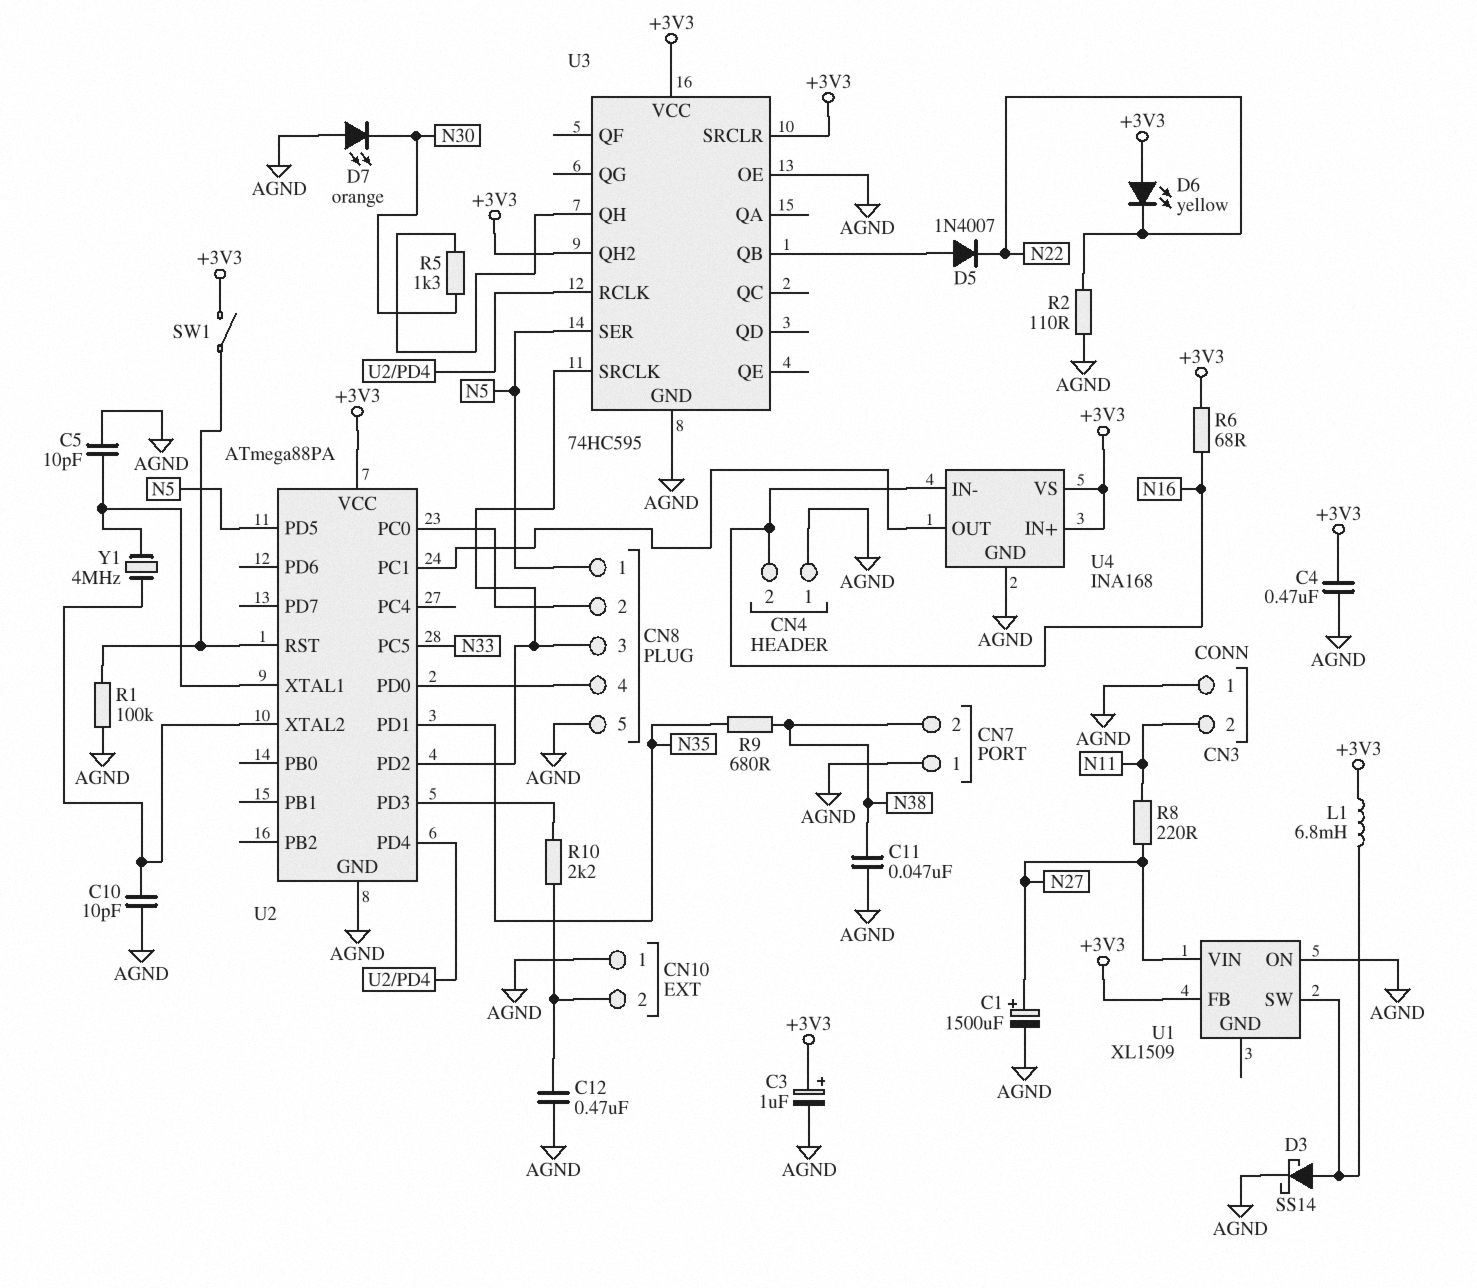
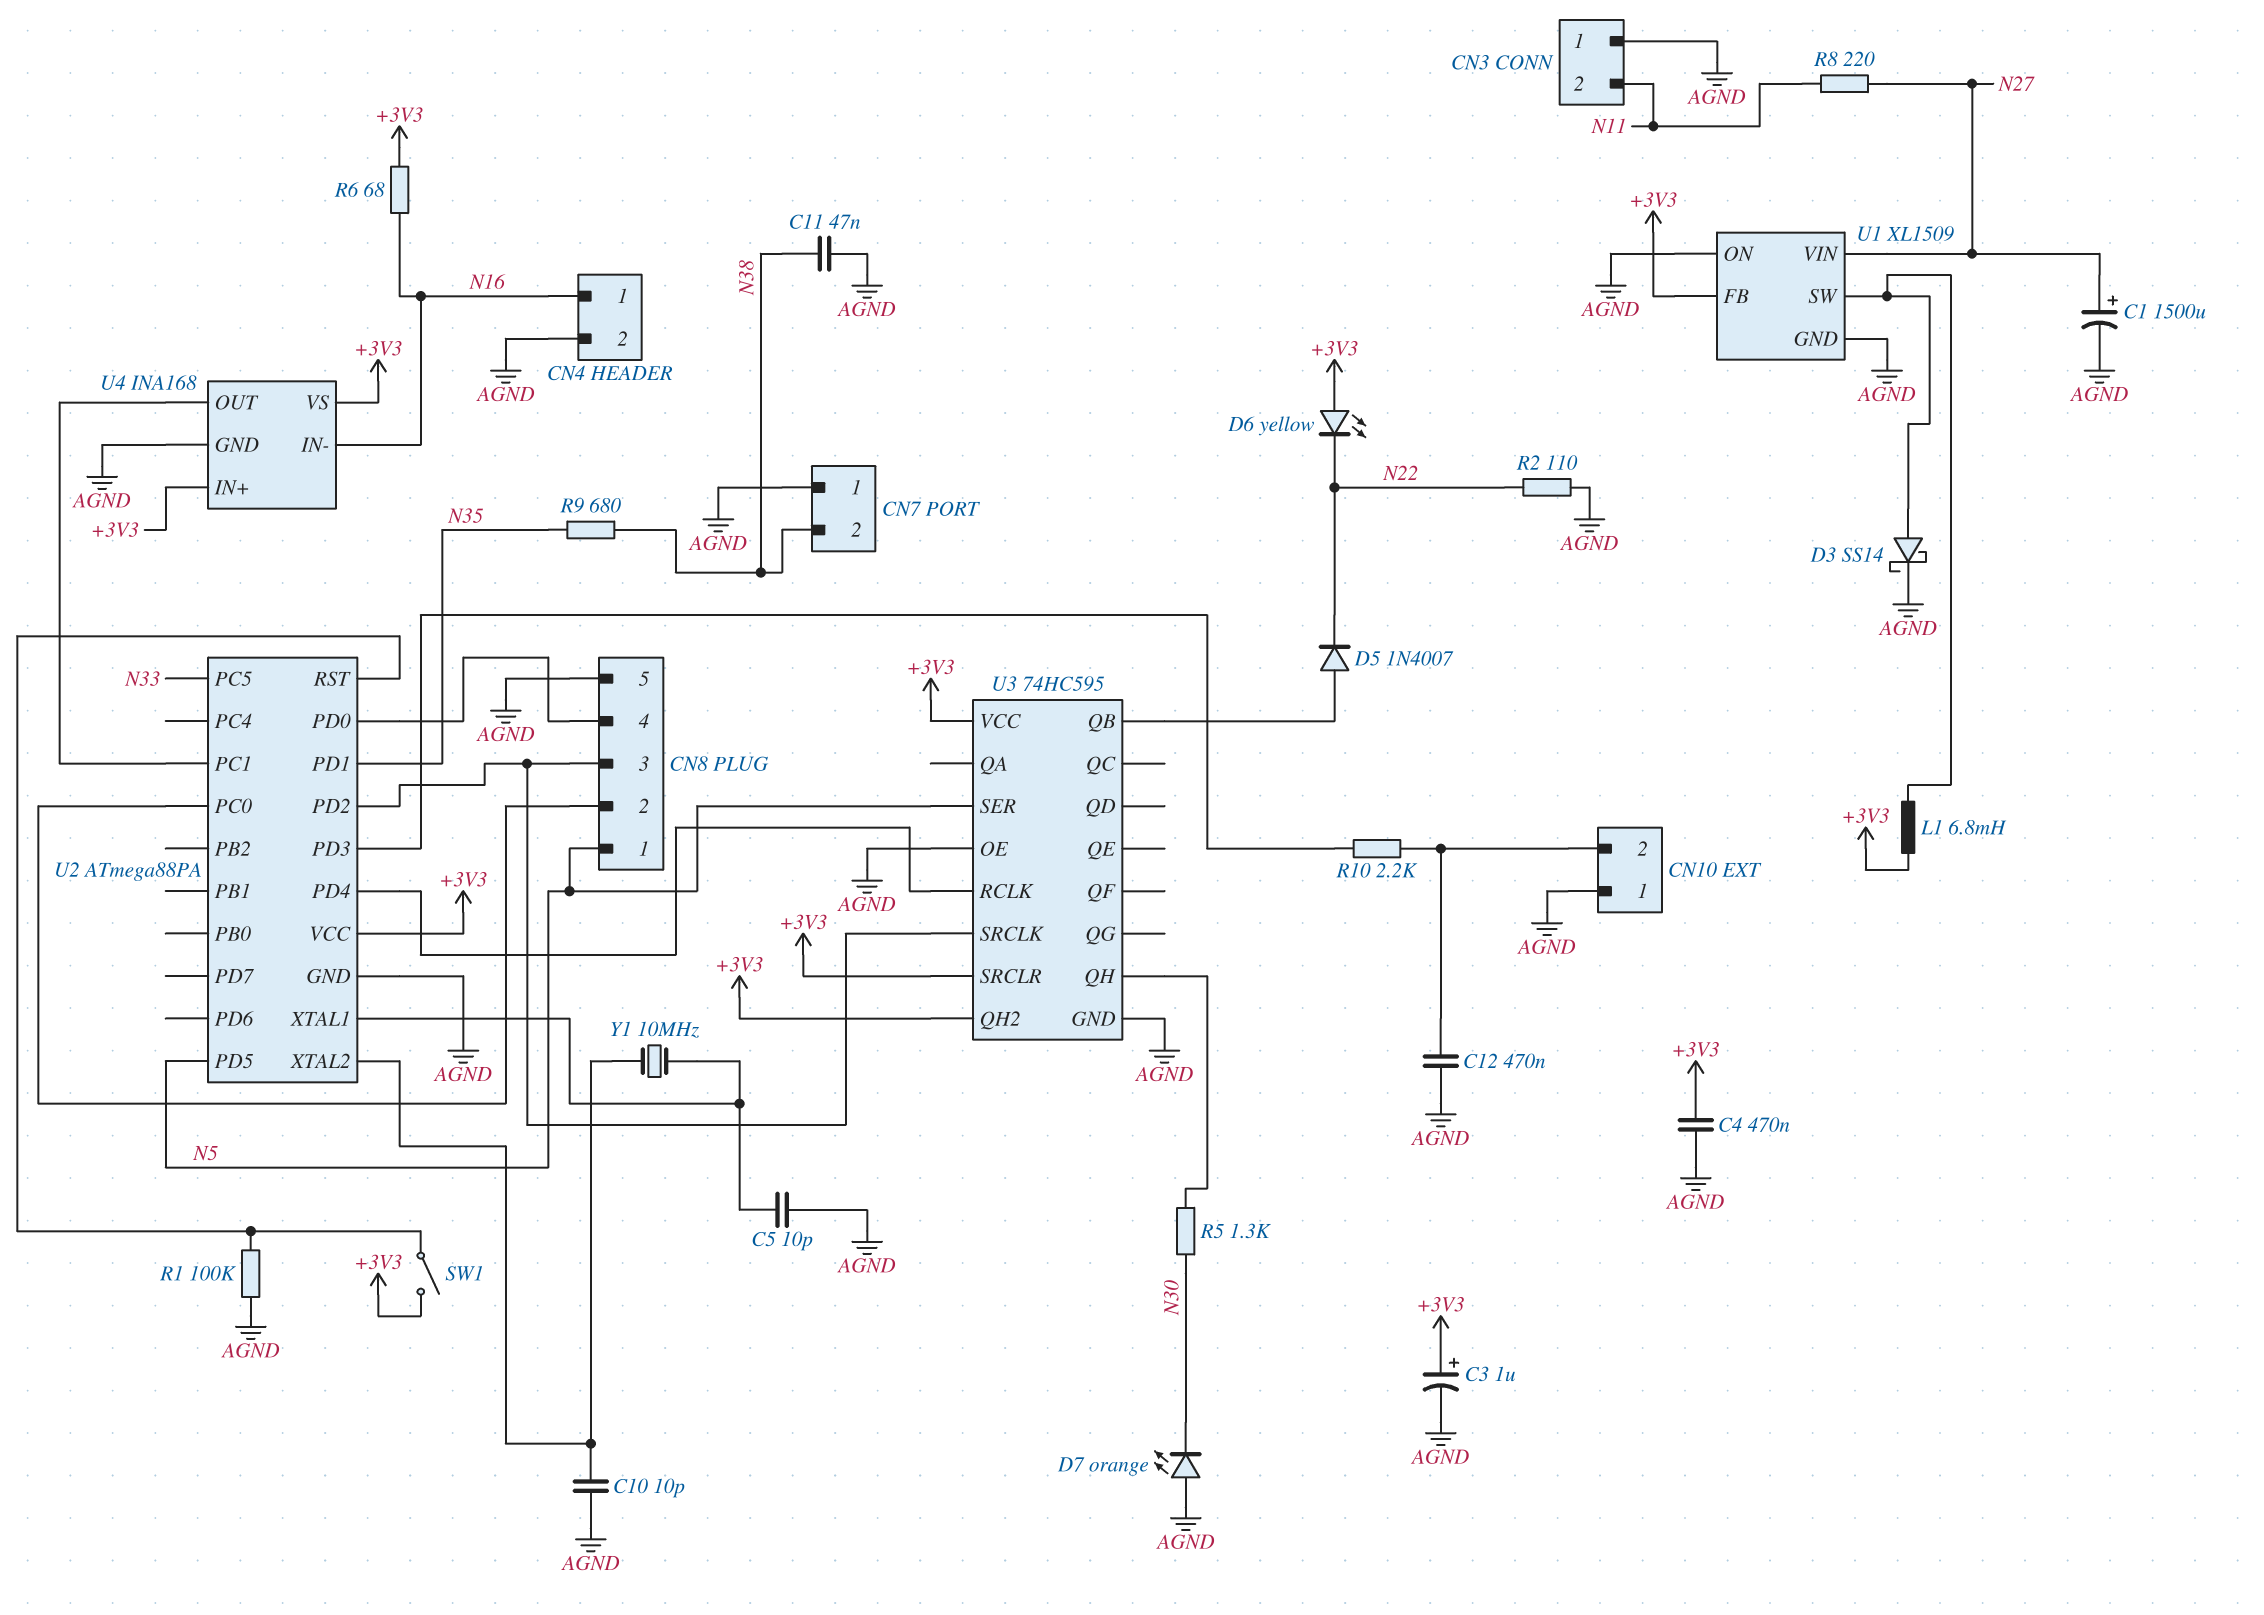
CN4 pin 1: AGND -> N16
CN4 pin 2: N16 -> AGND
U1 pin GND: none -> AGND
Y1: 4MHz (U2/XTAL1, U2/XTAL2) -> 10MHz (U2/XTAL1, U2/XTAL2)

